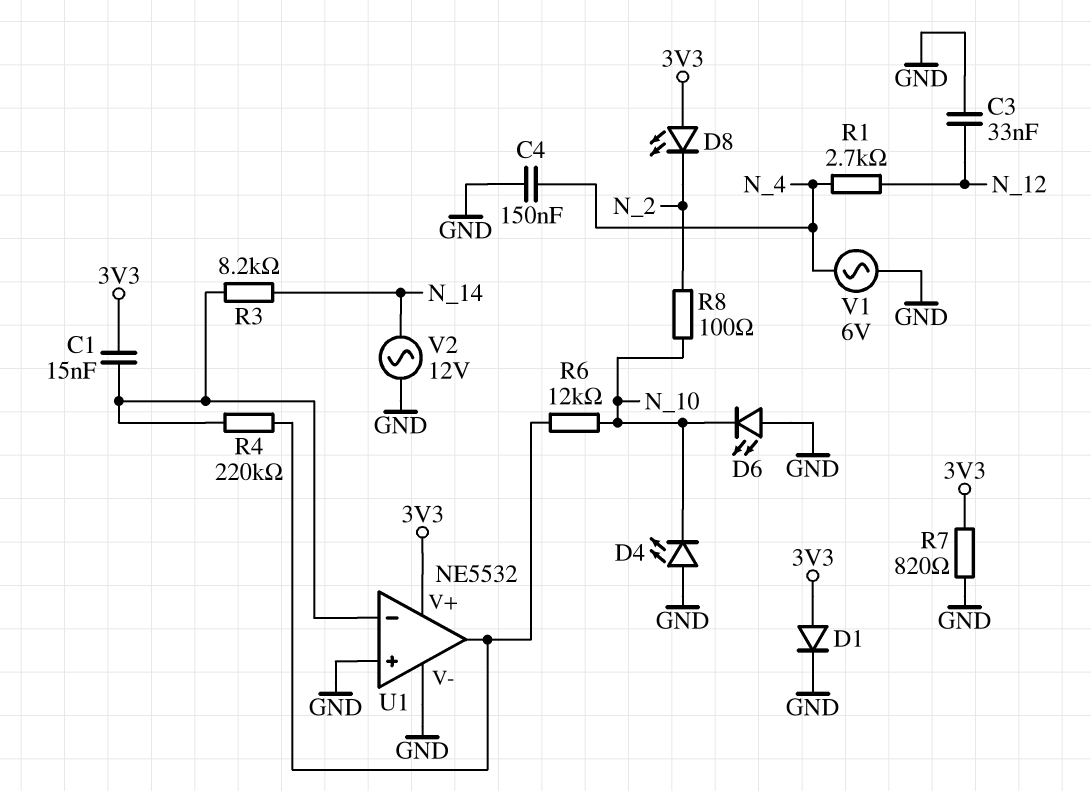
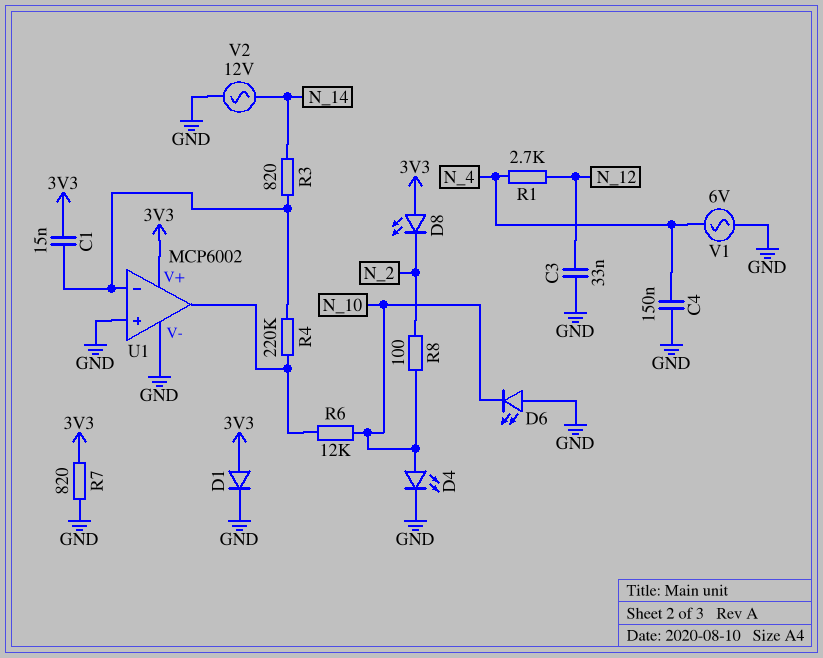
D4: LED (A GND, K N_10) -> LED (A N_10, K GND)
R3: 8.2k (N_14, U1/in-) -> 820 (N_14, U1/in-)
U1: NE5532 -> MCP6002

